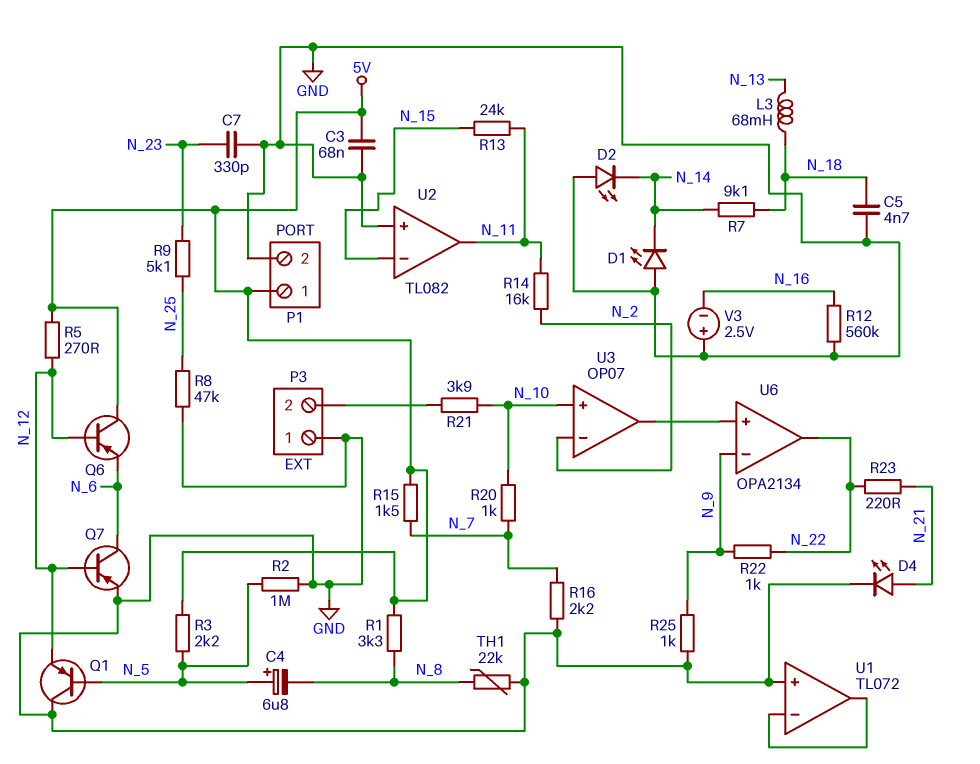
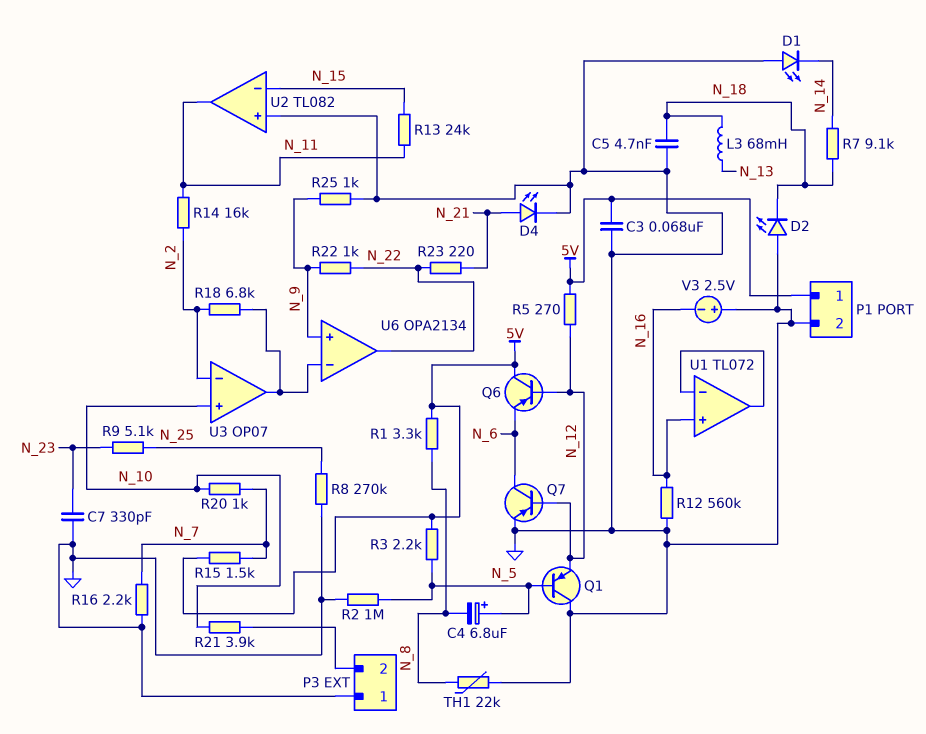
D2: LED (A GND, K N_14) -> LED (A GND, K N_18)
R8: 47k (GND, N_25) -> 270k (GND, N_25)
R18: none -> 6.8k (N_2, U3/out)
U1 pin in+: GND -> N_16
U6 pin in+: U3/out -> N_9
U6 pin in-: N_9 -> U3/out

